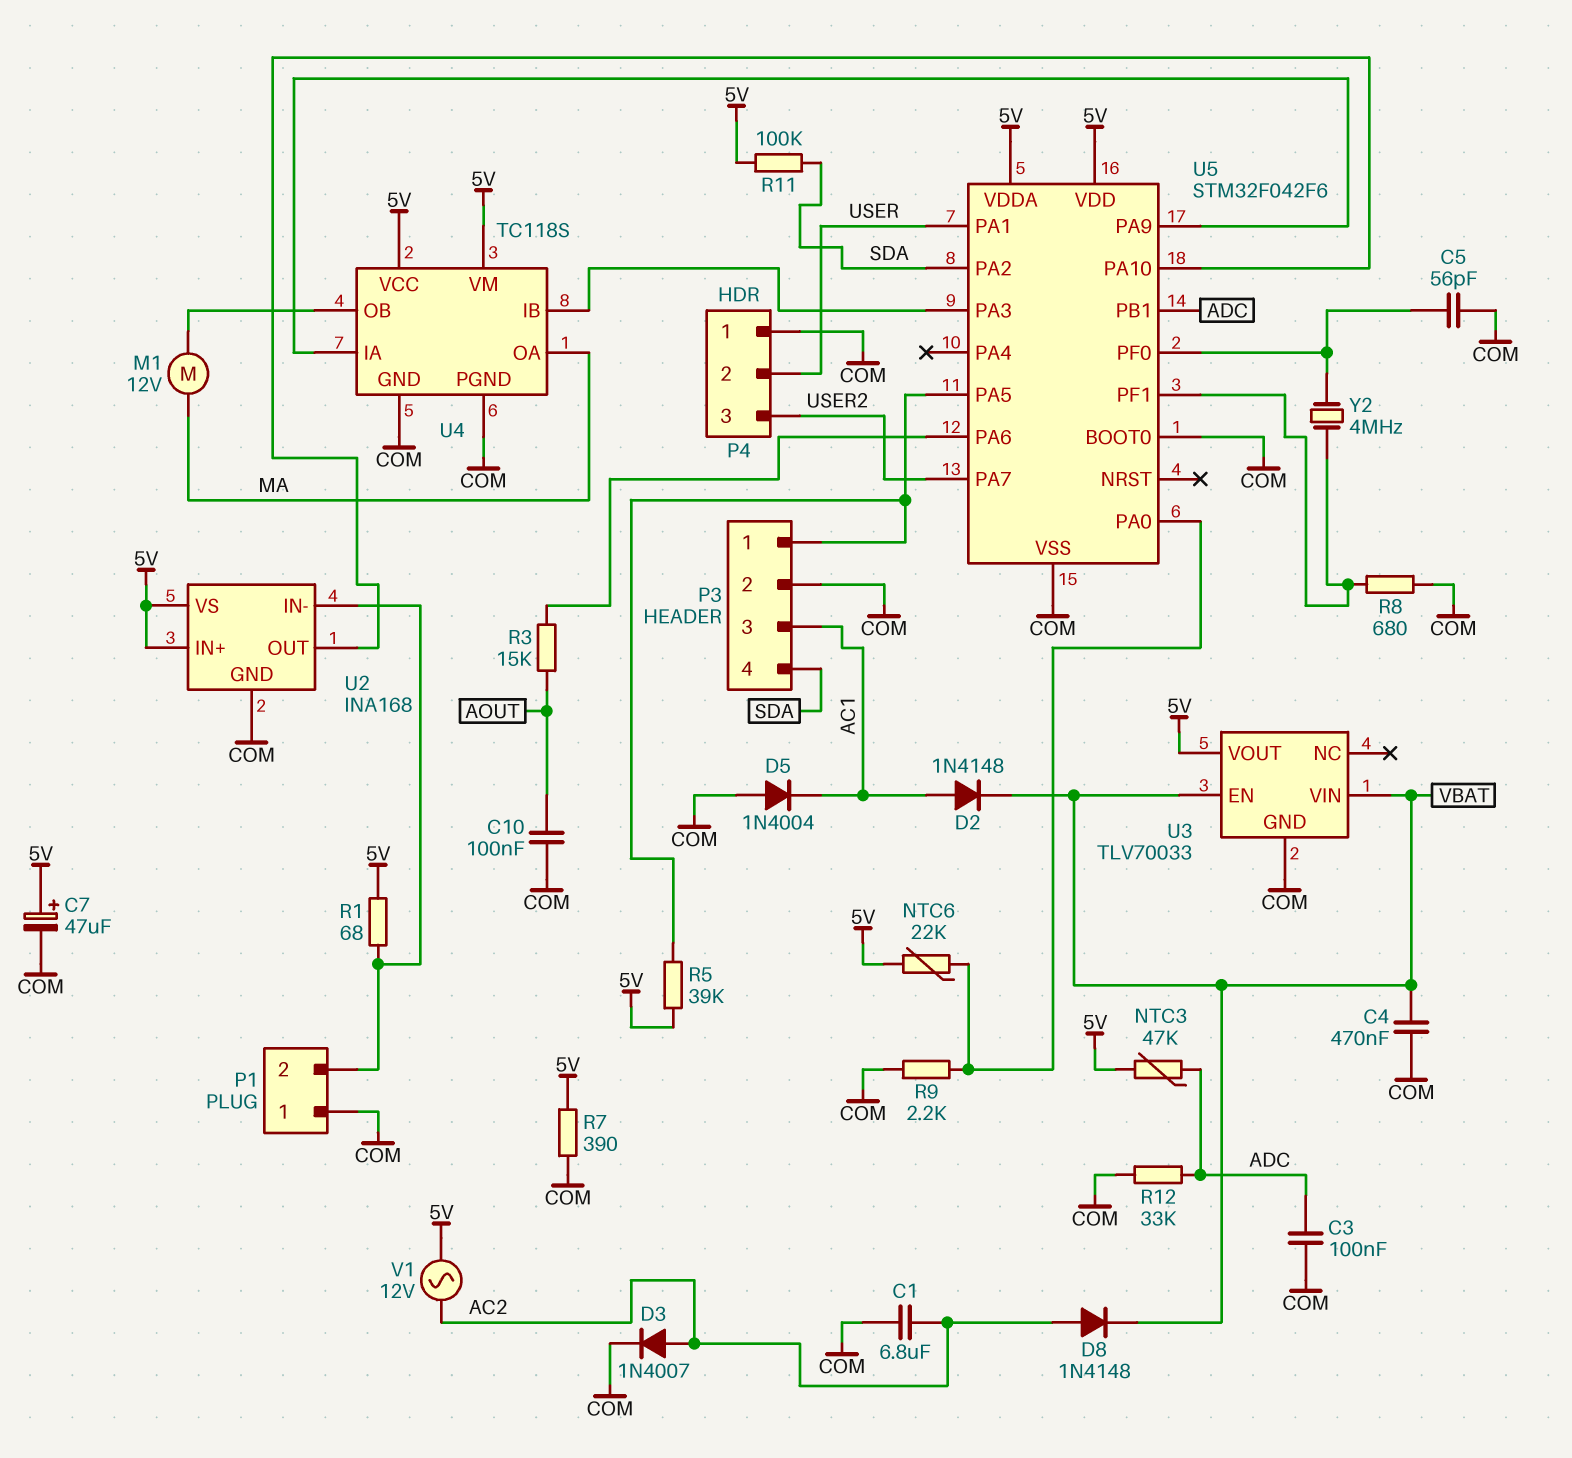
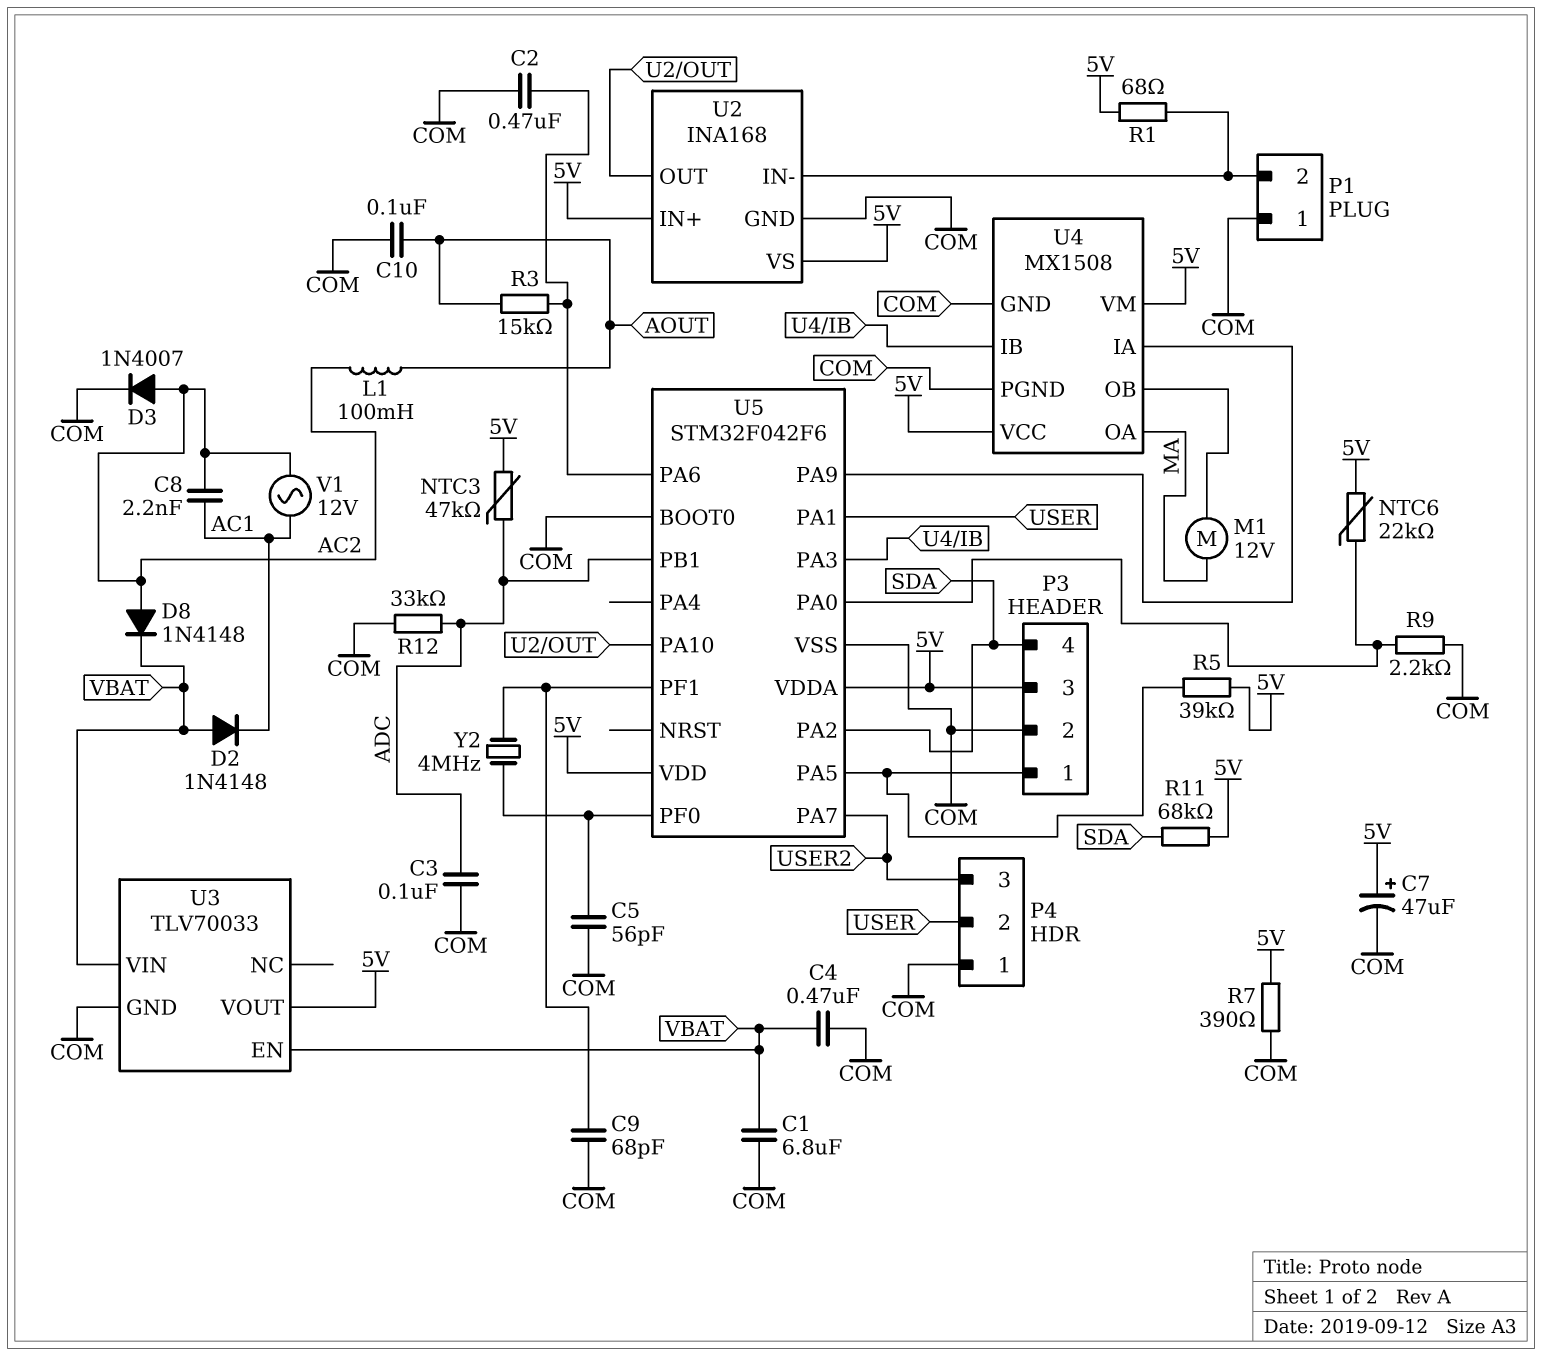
C1: 6.8uF (AC2, COM) -> 6.8uF (COM, VBAT)
C2: none -> 470nF (COM, U5/PA6)
C8: none -> 2.2nF (AC1, AC2)
C9: none -> 68pF (COM, U5/PF1)
D2: diode 1N4148 (A AC1, K VBAT) -> diode 1N4148 (A VBAT, K AC1)
D5: diode 1N4004 (A COM, K AC1) -> none
L1: none -> 100mH (AC2, AOUT)
P3 pin 3: AC1 -> 5V
R8: 680 (COM, U5/PF1) -> none
R11: 100k (5V, SDA) -> 68k (5V, SDA)
U4: TC118S -> MX1508
V1: AC 12V (5V, AC2) -> AC 12V (AC1, AC2)

